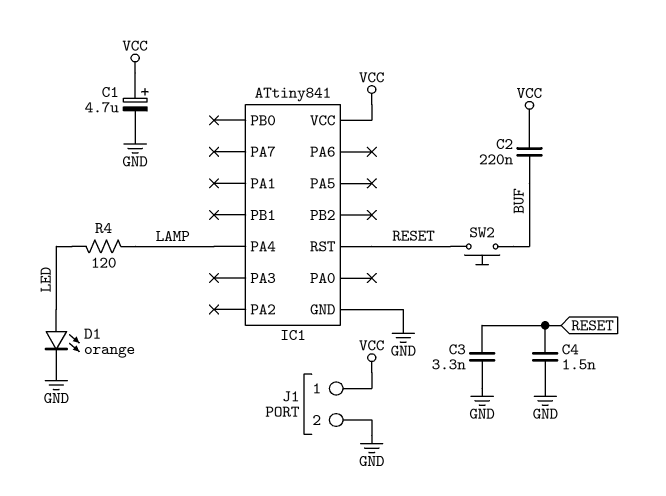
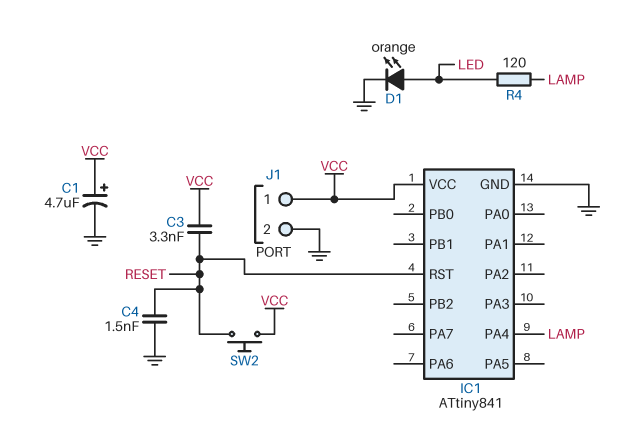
C2: 220nF (BUF, VCC) -> none
C3: 3.3nF (GND, RESET) -> 3.3nF (RESET, VCC)
SW2: button (BUF, RESET) -> button (RESET, VCC)

